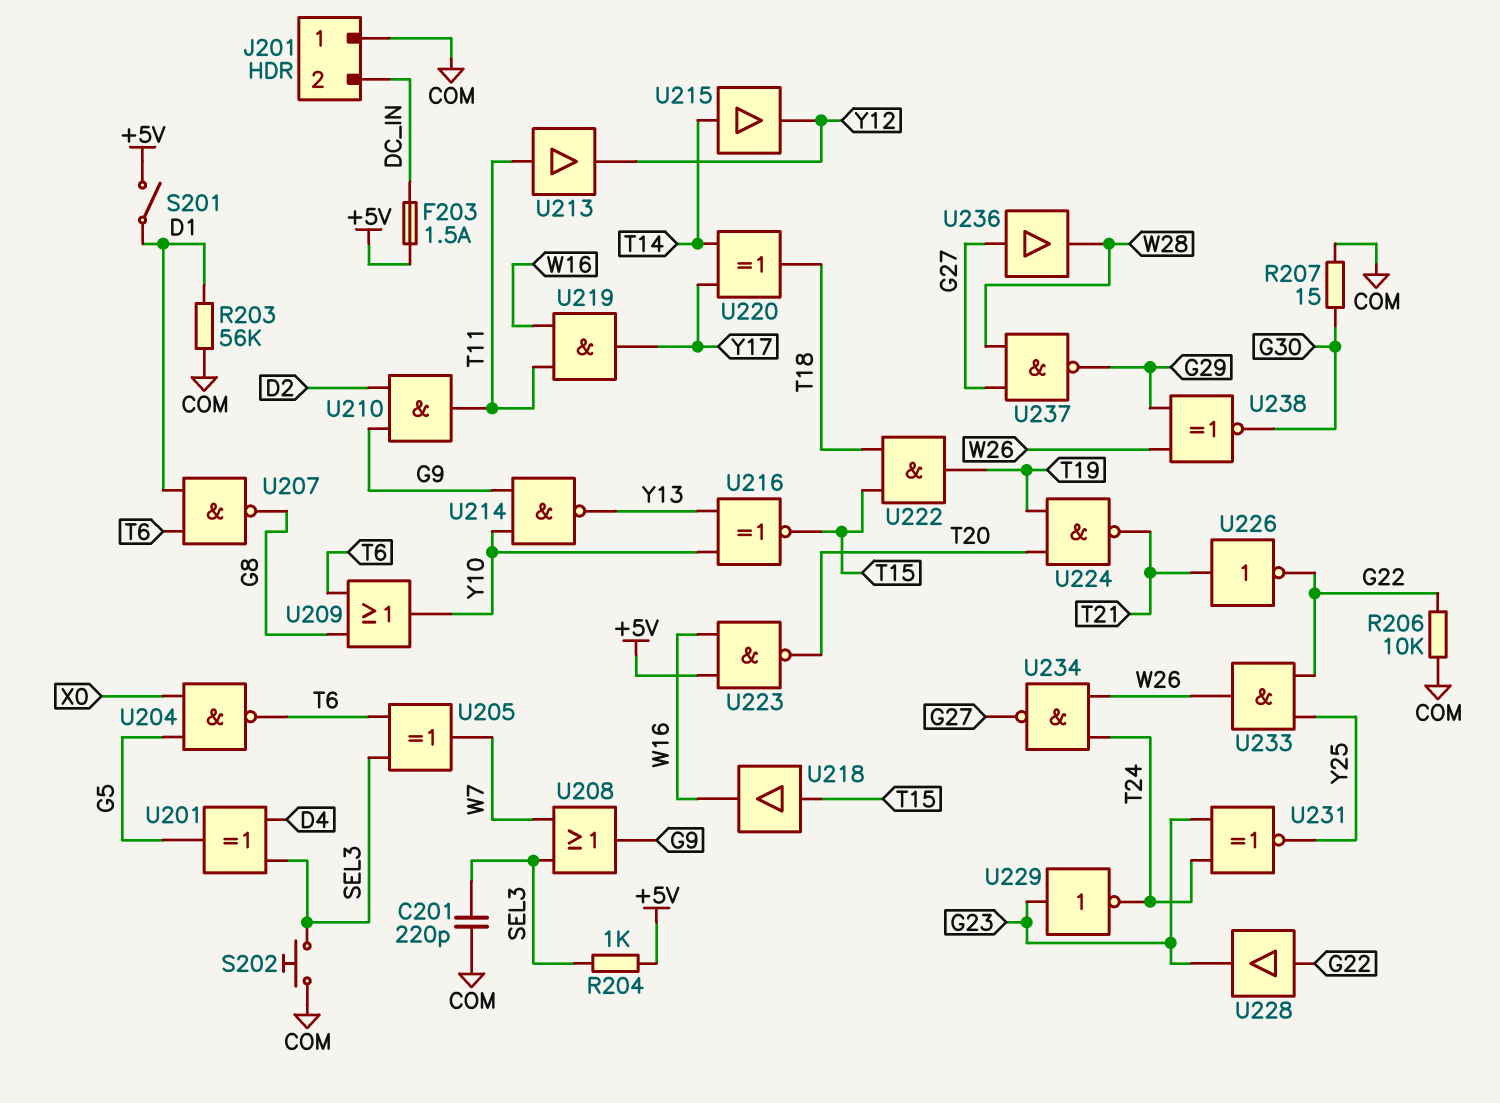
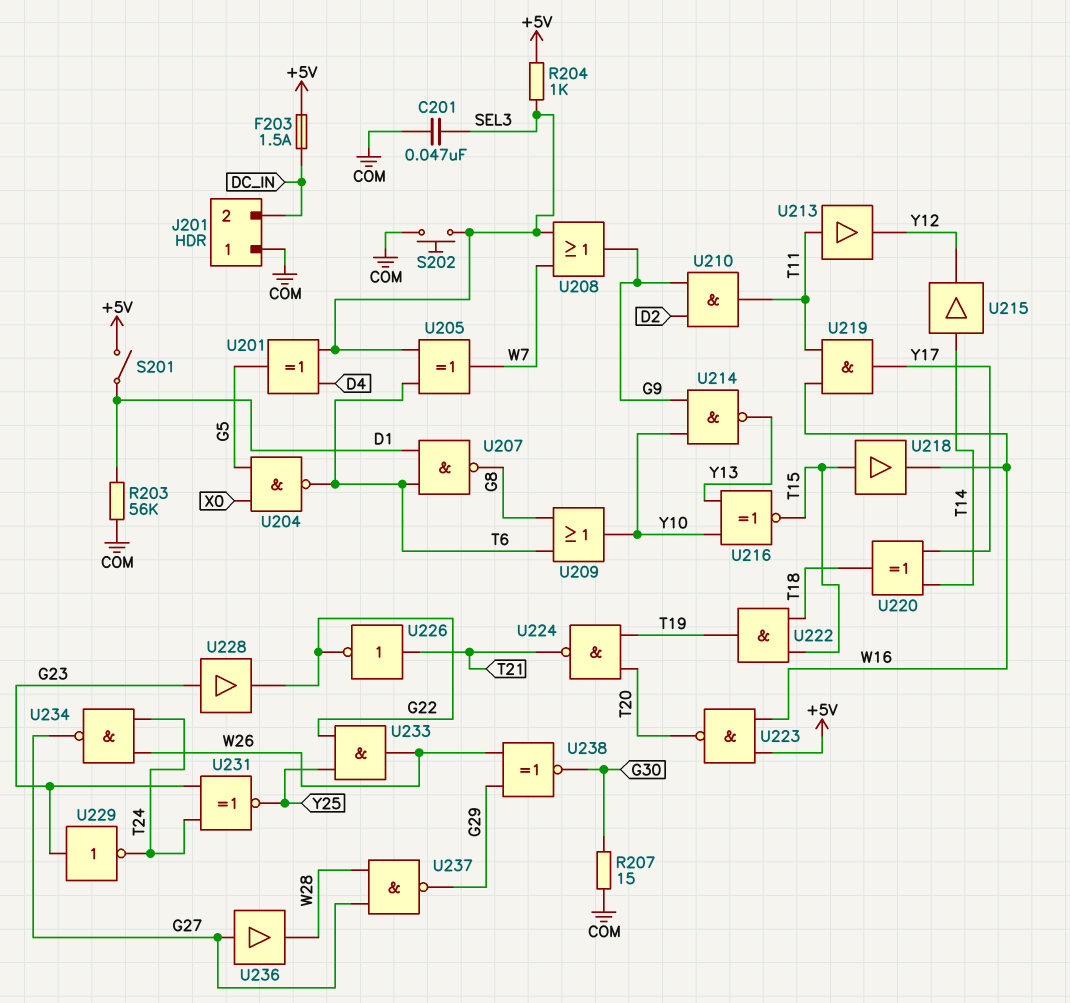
C201: 220pF (COM, SEL3) -> 47nF (COM, SEL3)
R206: 10k (COM, G22) -> none
U228: buffer (in G22, out G23) -> buffer (in G23, out G22)

